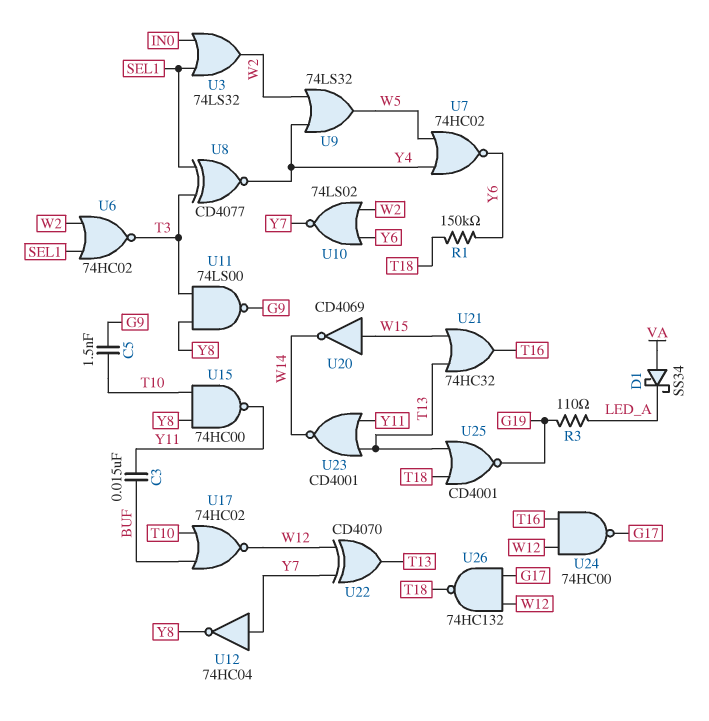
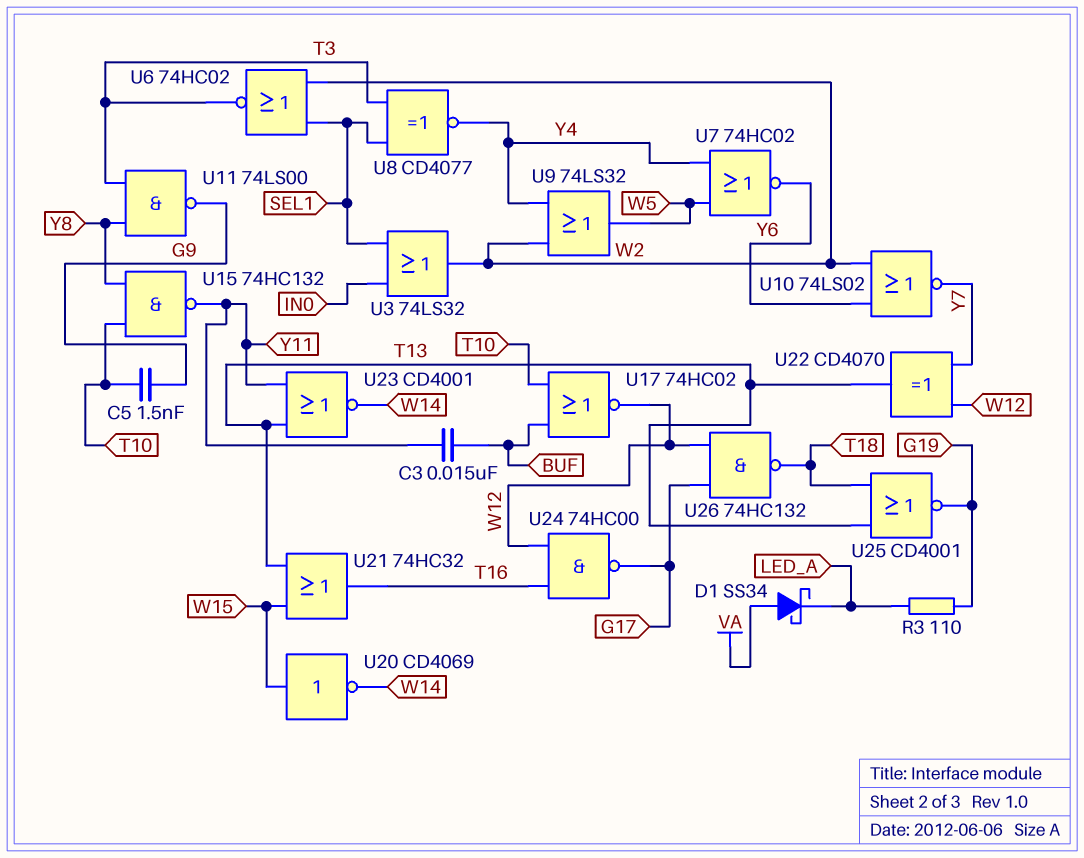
R1: 150k (T18, Y6) -> none
U12: NOT 74HC04 (in Y7, out Y8) -> none
U15: NAND 74HC00 (in T10, in Y8, out Y11) -> NAND 74HC132 (in T10, in Y8, out Y11)

